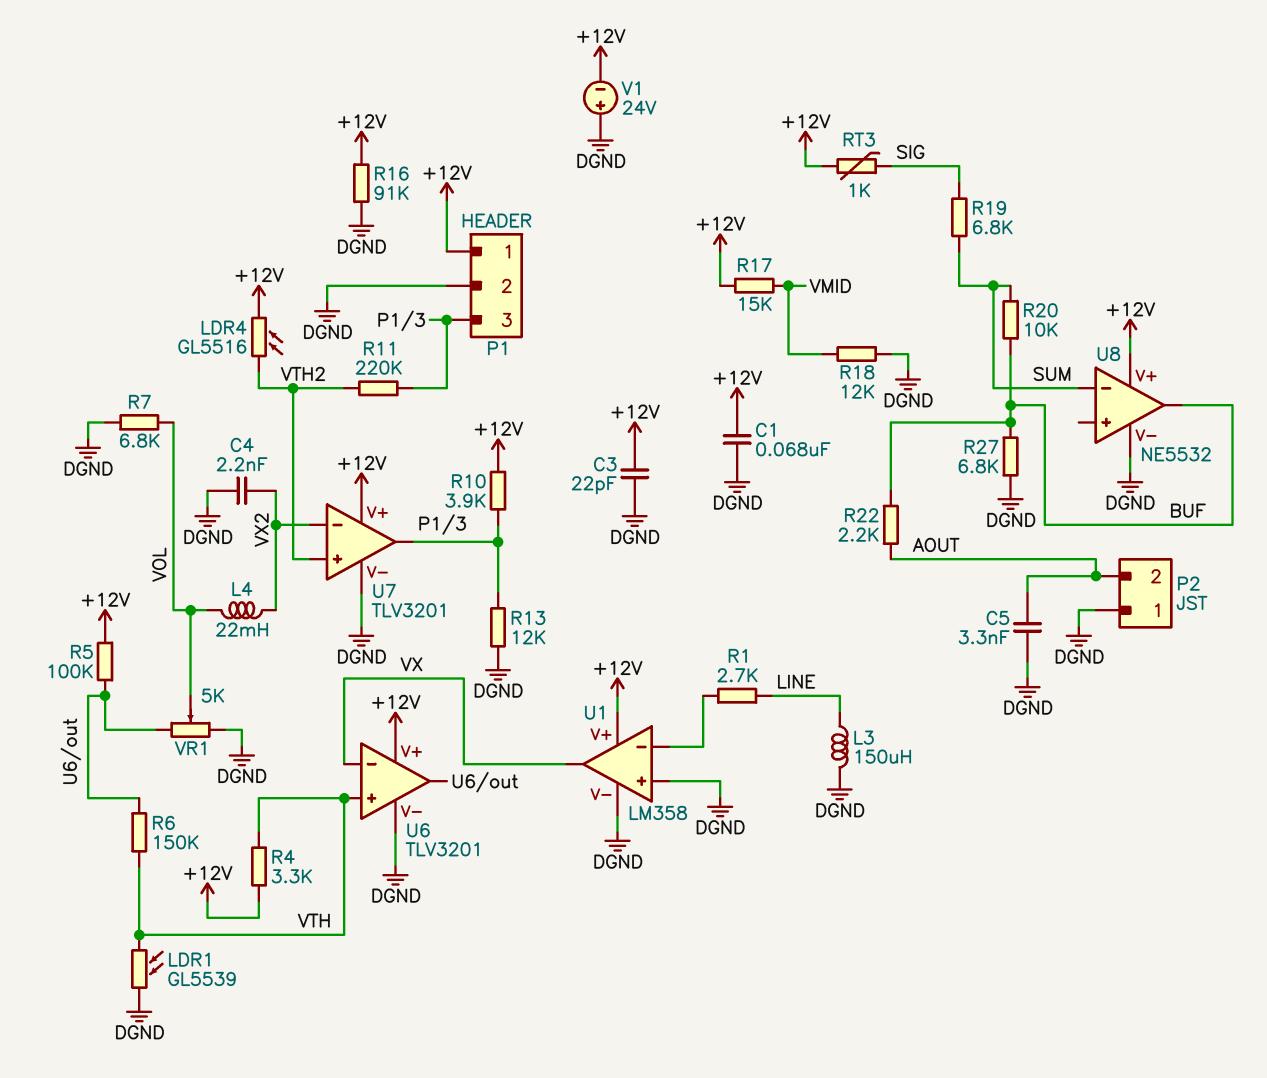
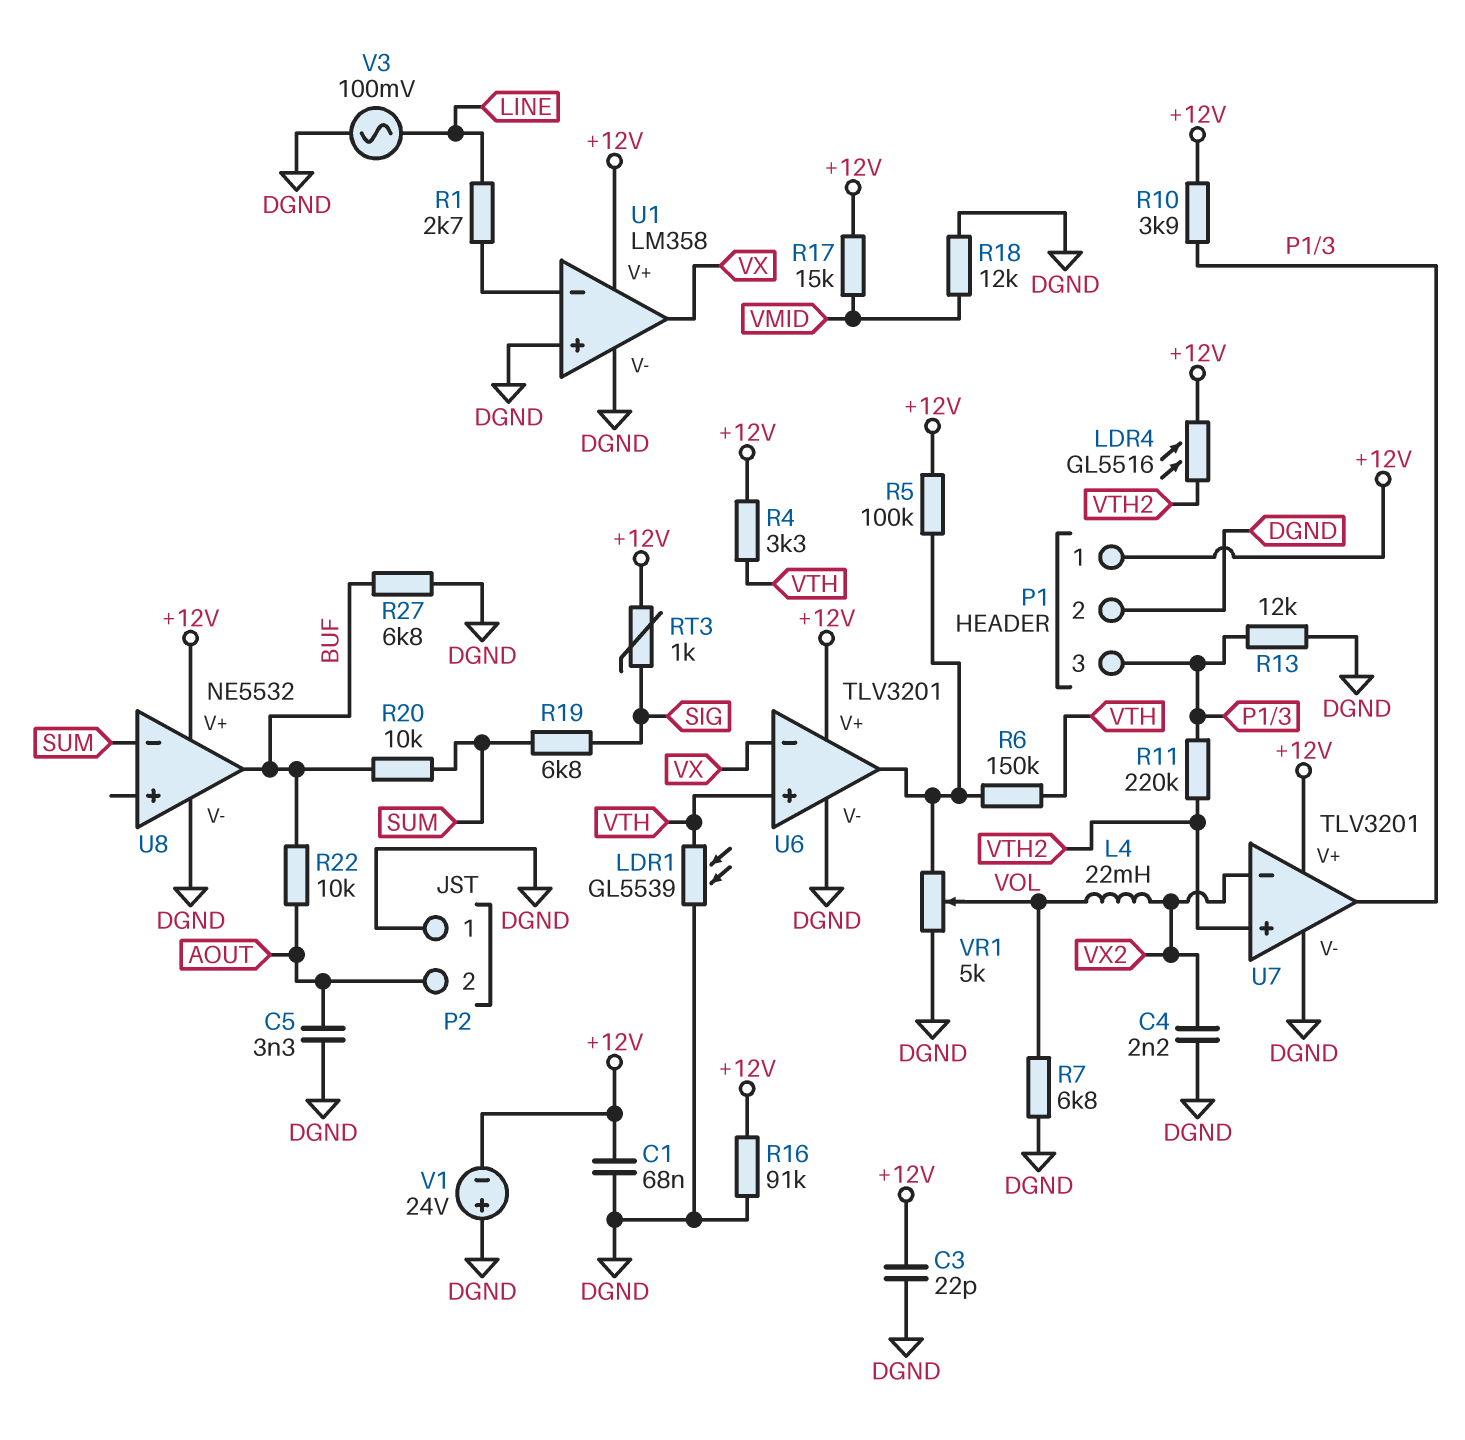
L3: 150uH (DGND, LINE) -> none
R22: 2.2k (AOUT, BUF) -> 10k (AOUT, BUF)
V3: none -> AC 100mV (DGND, LINE)

